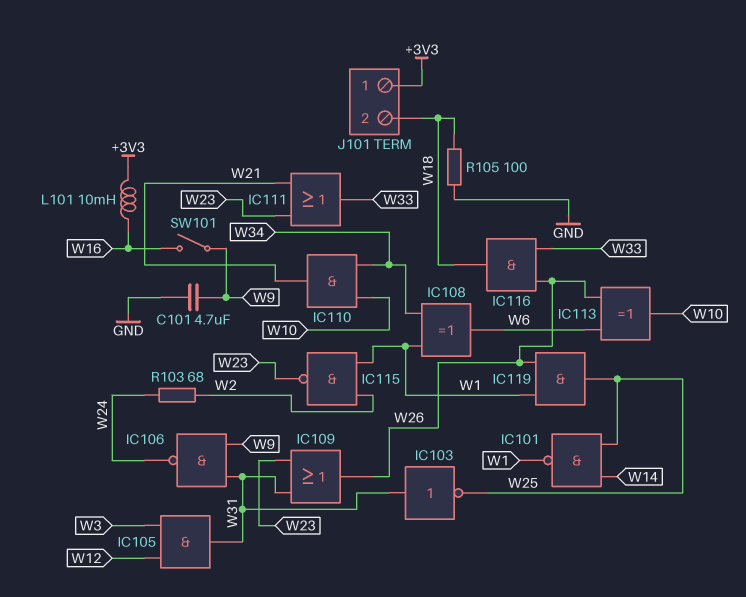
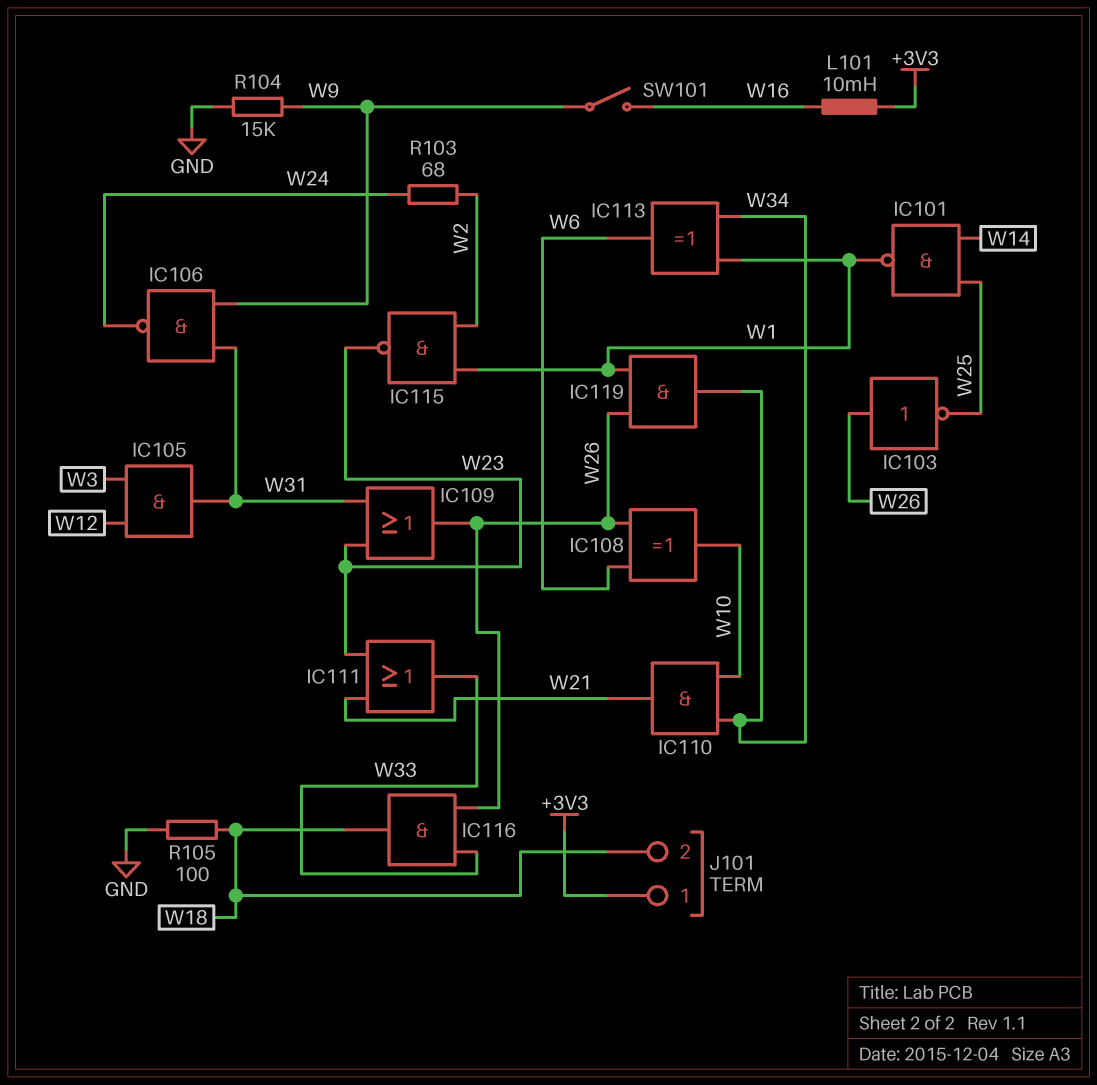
C101: 4.7uF (GND, W9) -> none
IC103: NOT (in W31, out W25) -> NOT (in W26, out W25)
IC108: XOR (in W1, in W34, out W6) -> XOR (in W6, in W26, out W10)
IC113: XOR (in W6, in W26, out W10) -> XOR (in W1, in W34, out W6)
IC119: AND (in W1, in W26, out W25) -> AND (in W1, in W26, out W34)
R104: none -> 15k (GND, W9)

